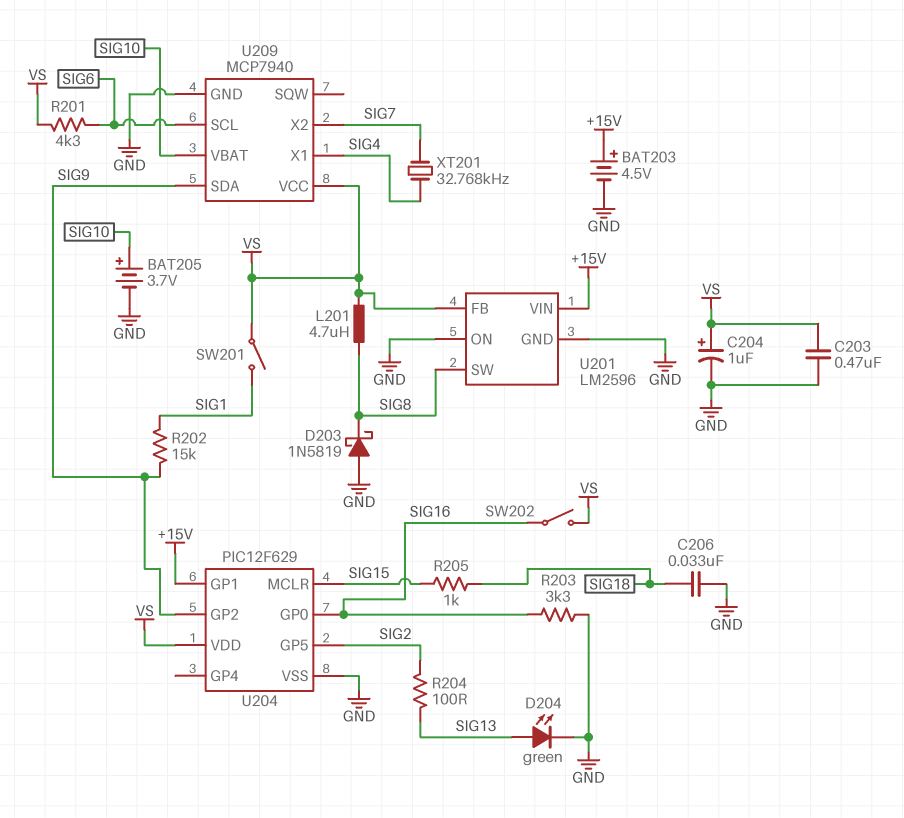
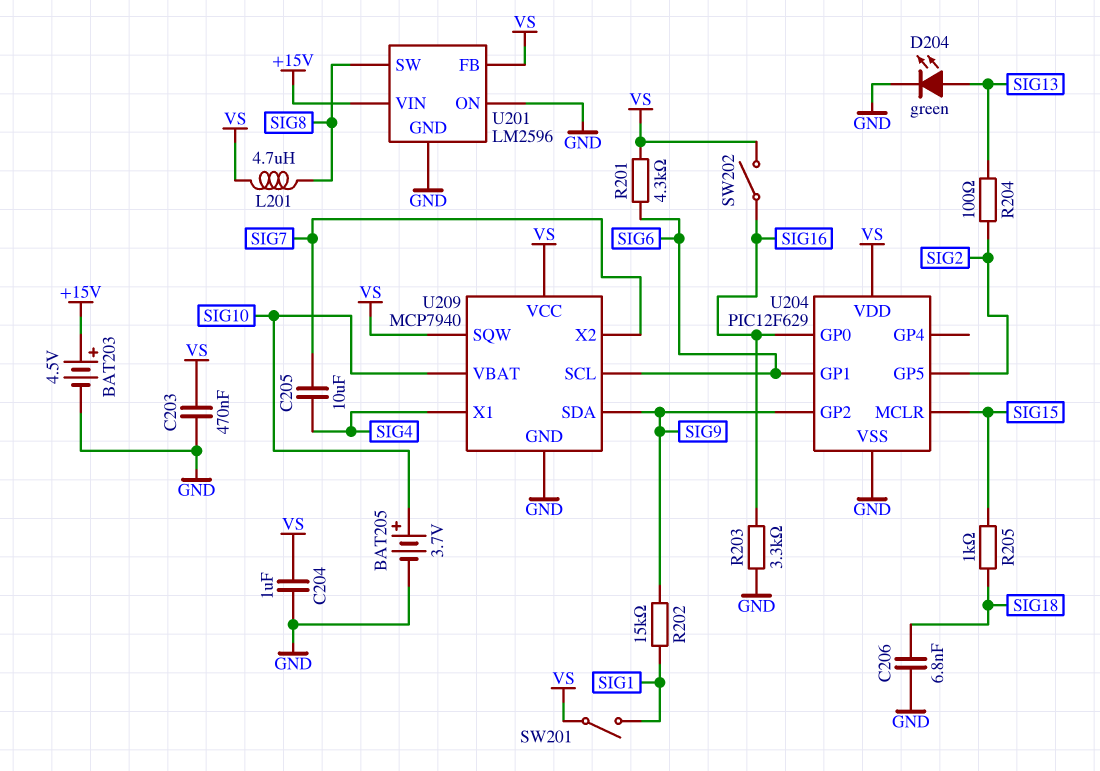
C204: 1uF (plus VS, minus GND) -> 1uF (GND, VS)
C205: none -> 10uF (SIG4, SIG7)
C206: 33nF (GND, SIG18) -> 6.8nF (GND, SIG18)
D203: schottky 1N5819 (A GND, K SIG8) -> none
U204 pin GP1: +15V -> SIG6
U209 pin SQW: none -> VS
XT201: 32.768kHz (SIG4, SIG7) -> none

